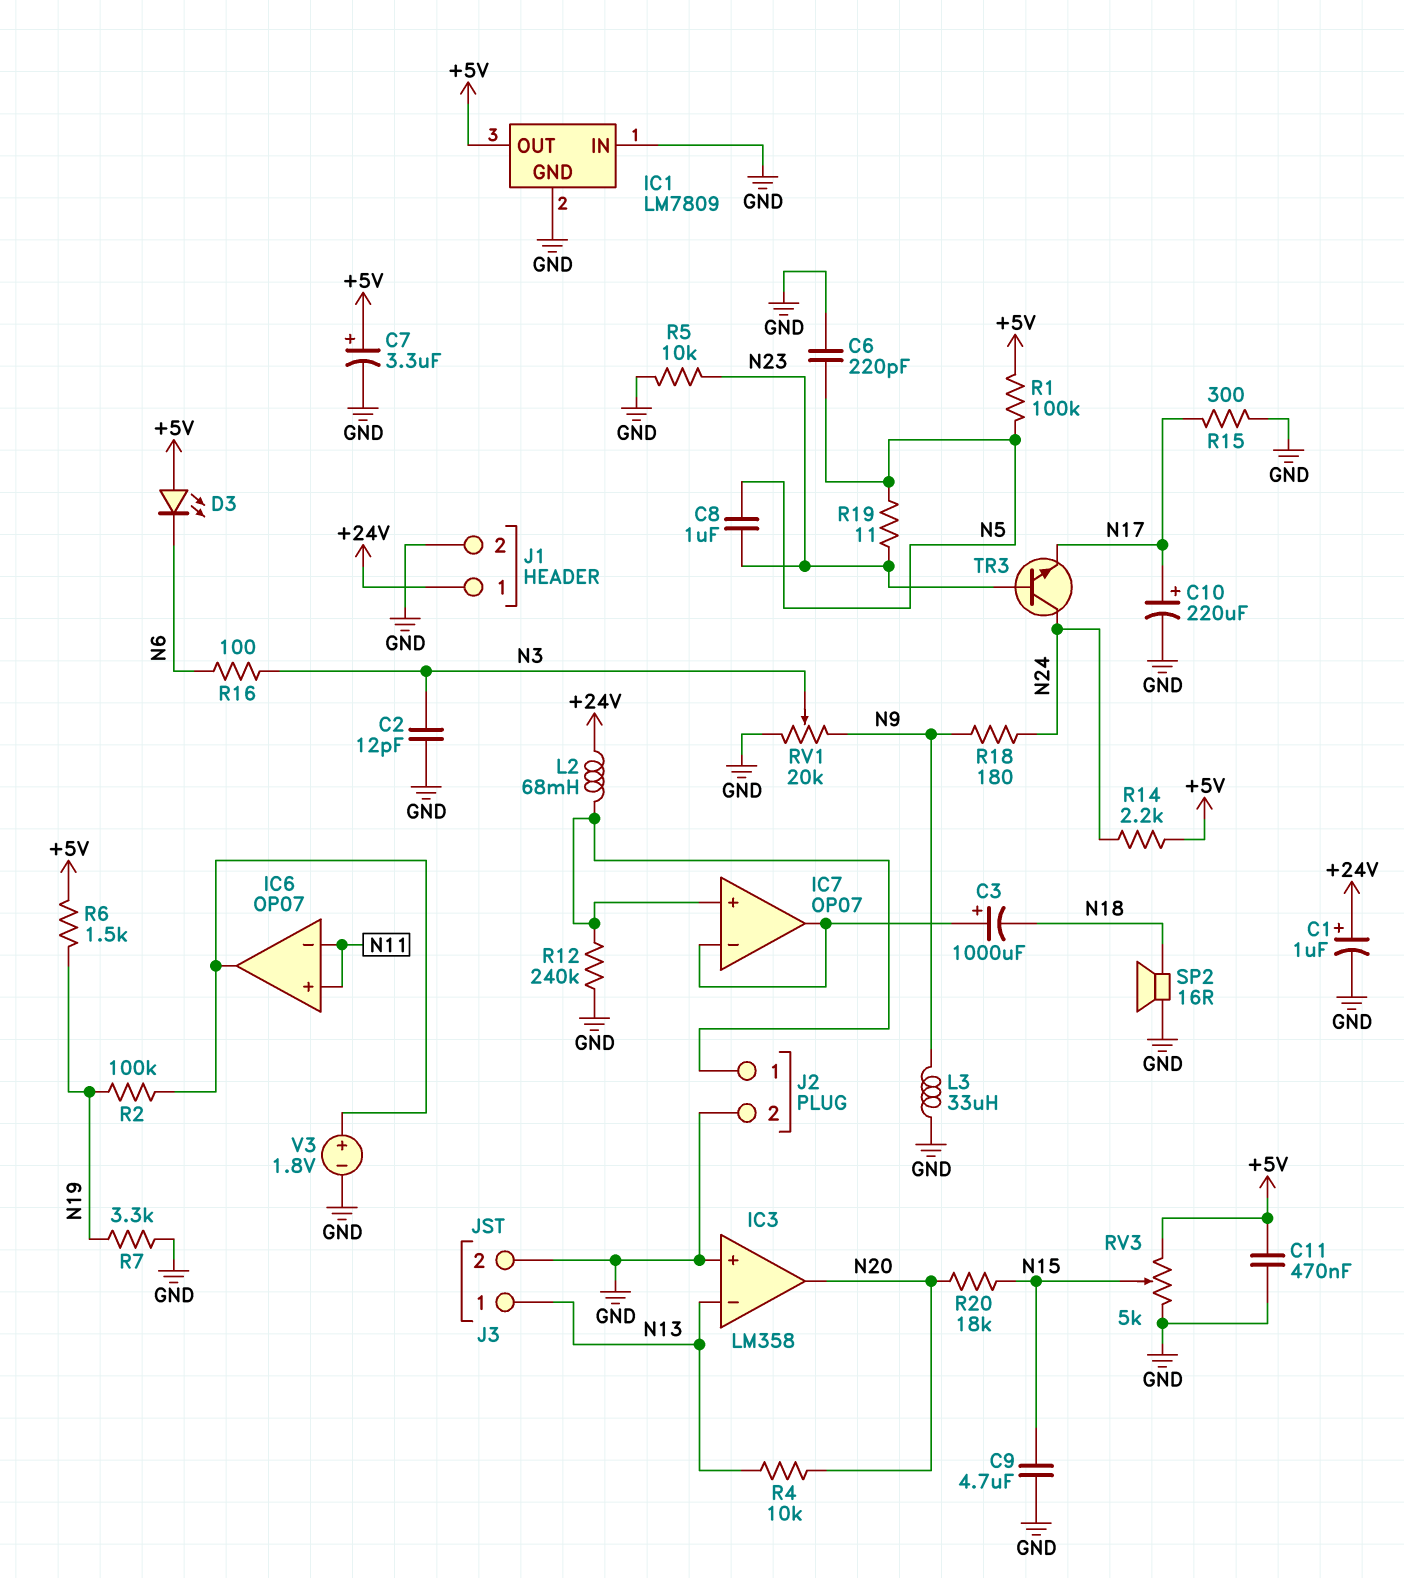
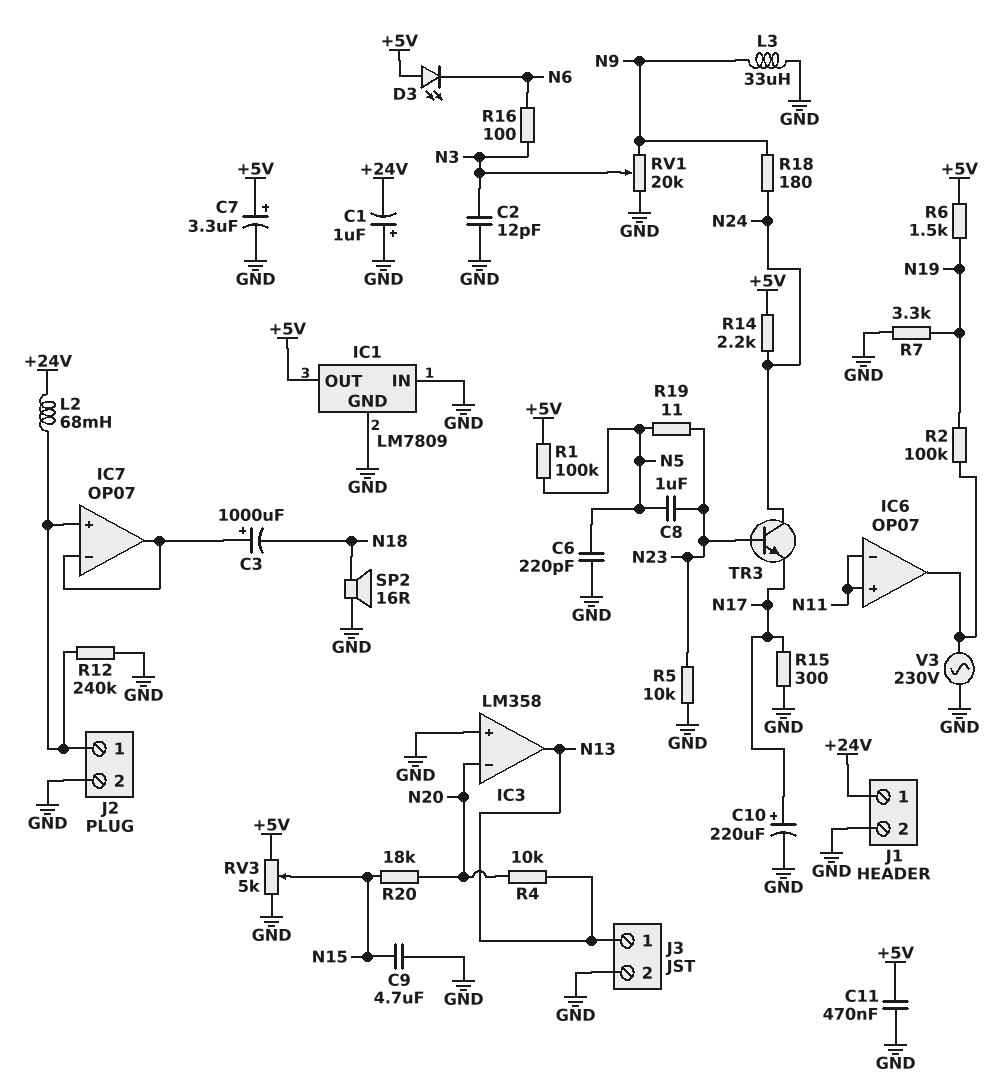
C1: 1uF (plus +24V, minus GND) -> 1uF (plus GND, minus +24V)
IC3 pin in-: N13 -> N20
IC3 pin out: N20 -> N13
V3: 1.8V (plus IC6/out, minus GND) -> AC 230V (GND, IC6/out)

